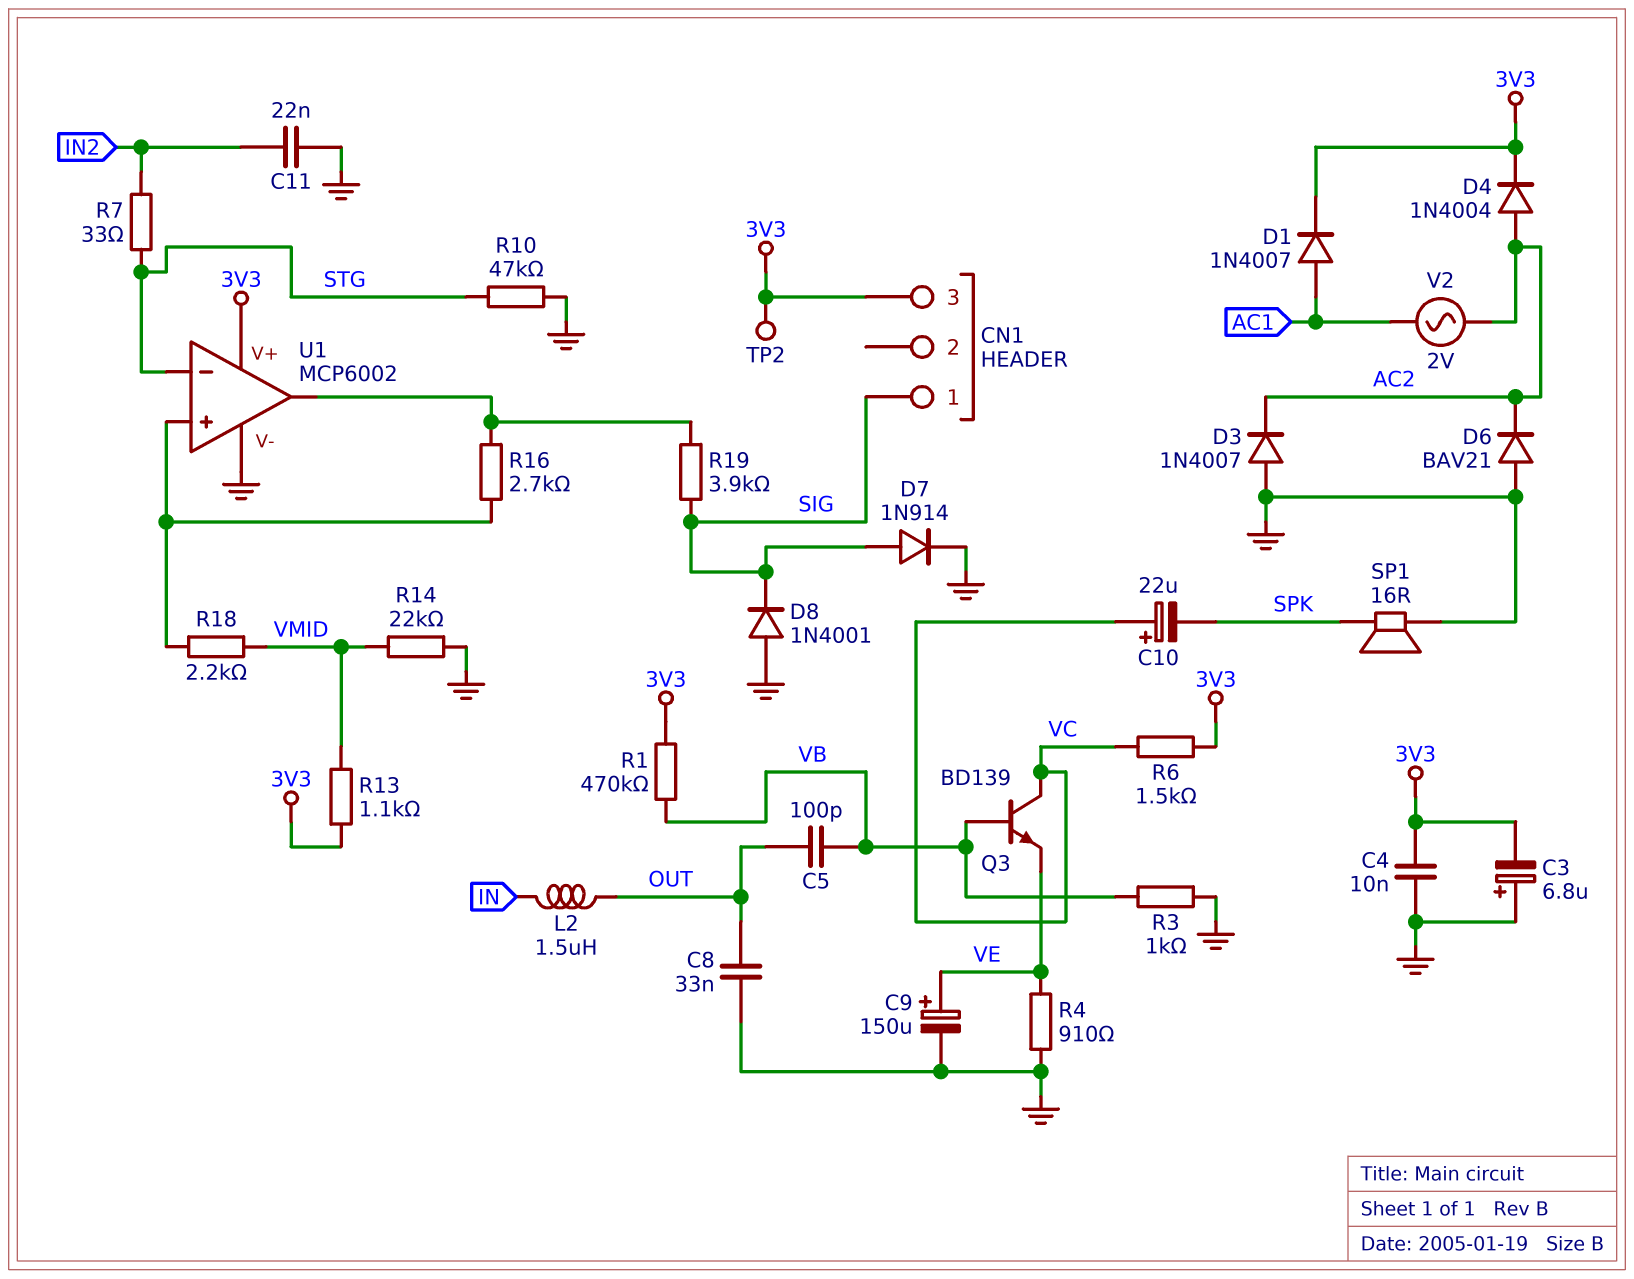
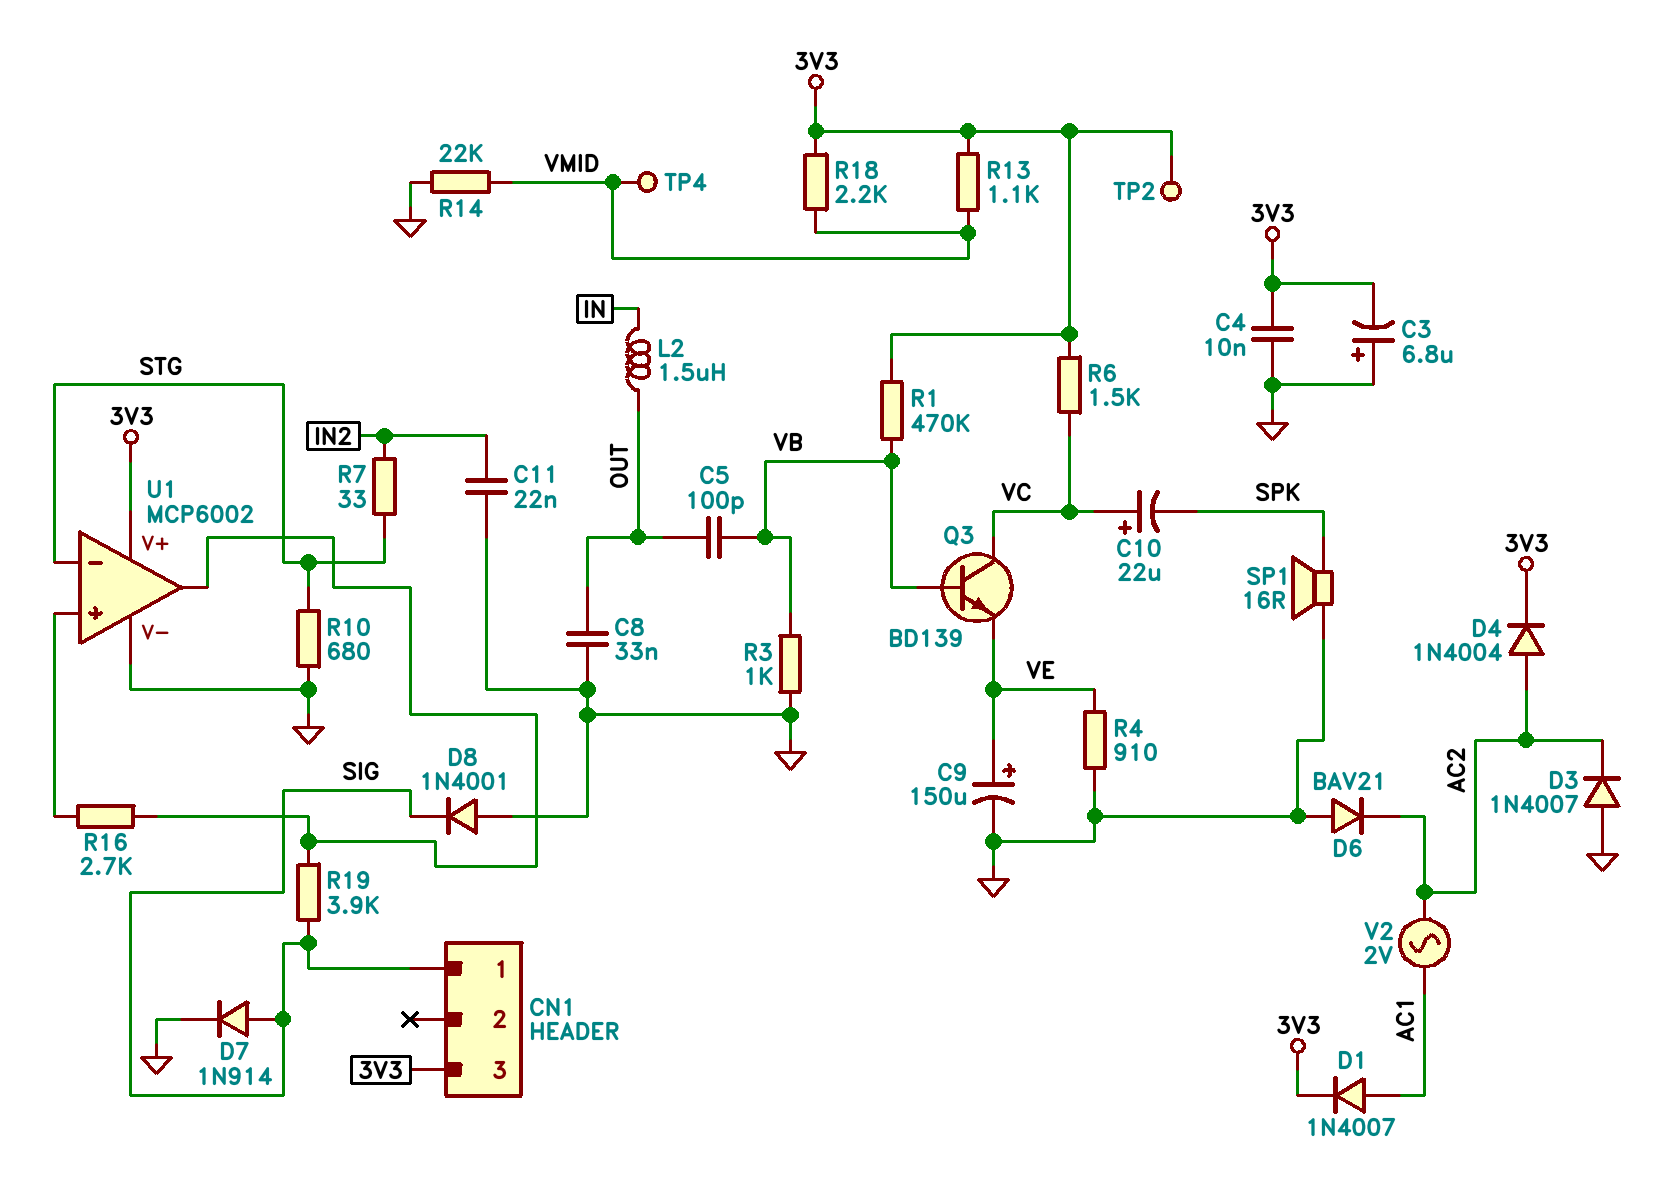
R10: 47k (GND, STG) -> 680 (GND, STG)
R18: 2.2k (U1/in+, VMID) -> 2.2k (3V3, VMID)
TP4: none -> test point (VMID)

